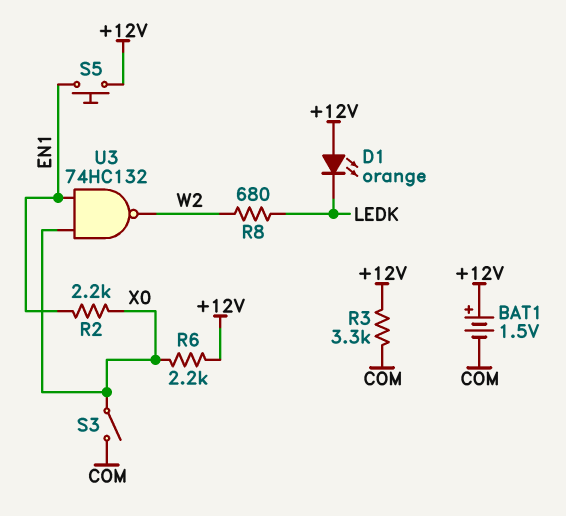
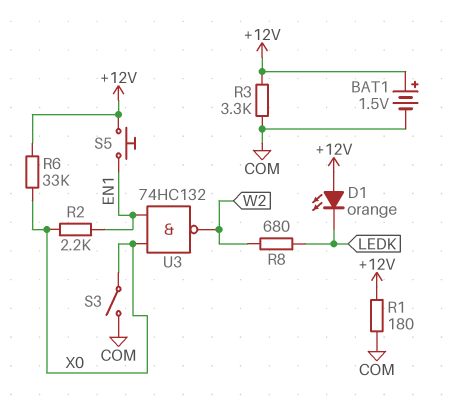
R1: none -> 180 (+12V, COM)
R6: 2.2k (+12V, X0) -> 33k (+12V, X0)

